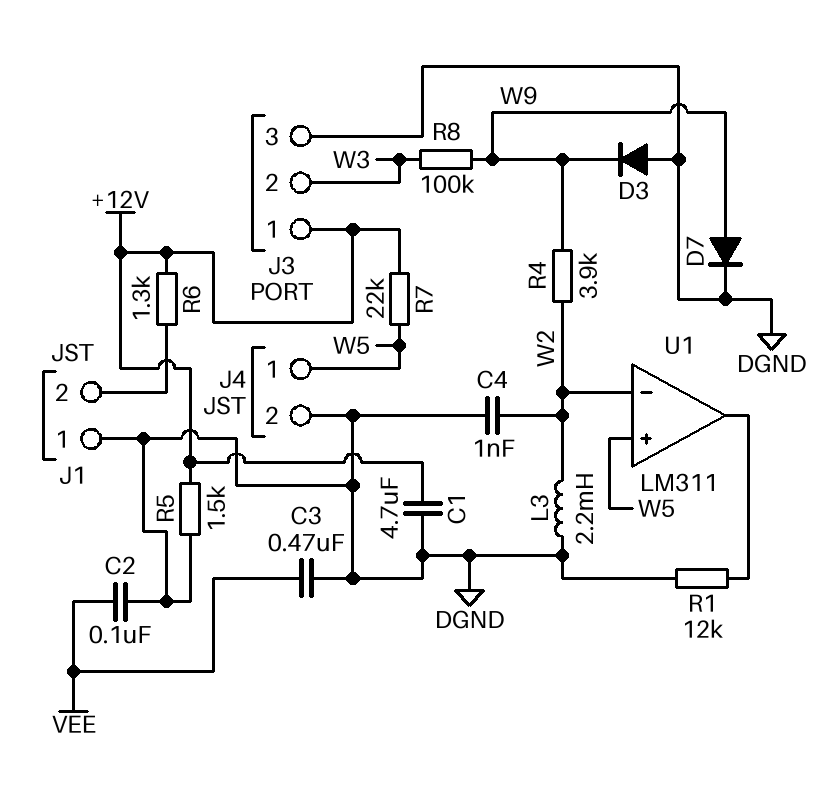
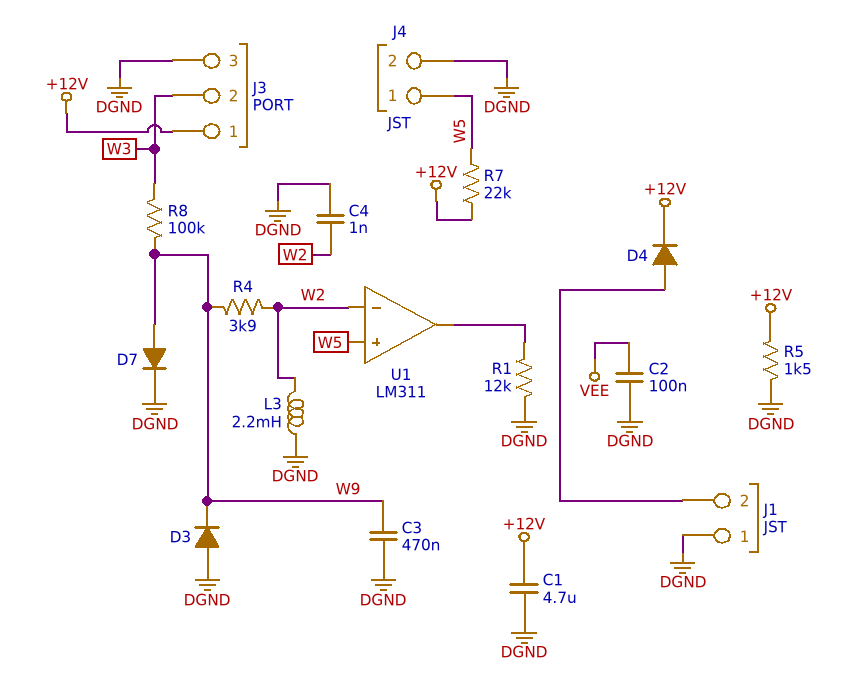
C3: 470nF (DGND, VEE) -> 470nF (DGND, W9)
D4: none -> diode (A J1/2, K +12V)
R6: 1.3k (+12V, J1/2) -> none

